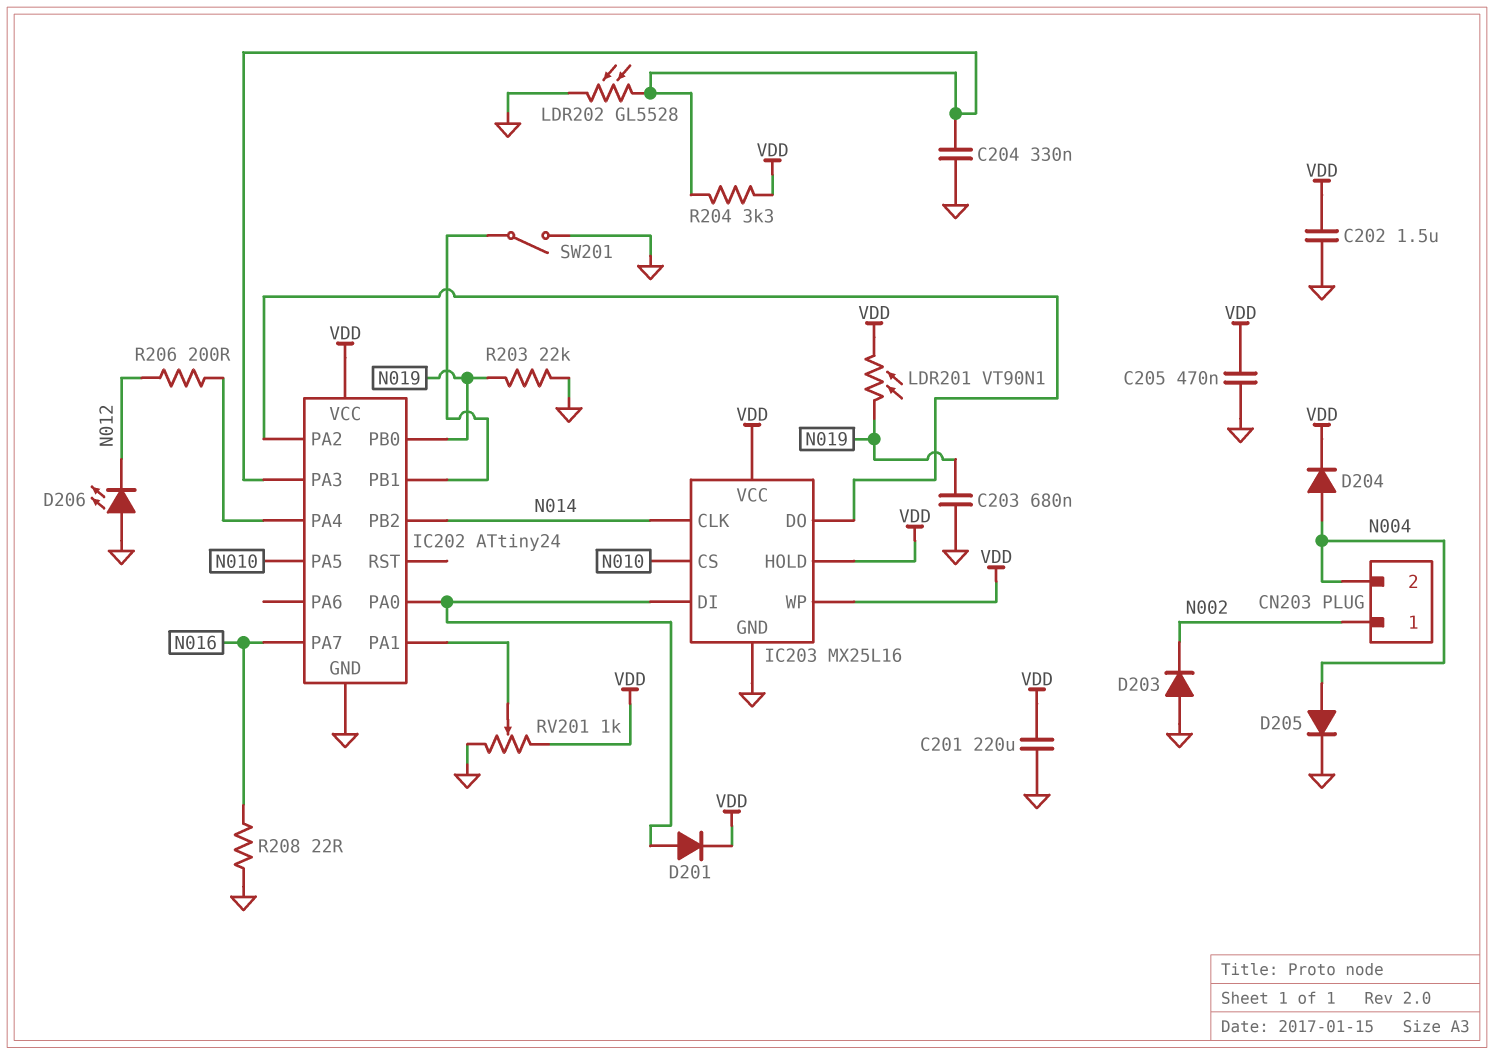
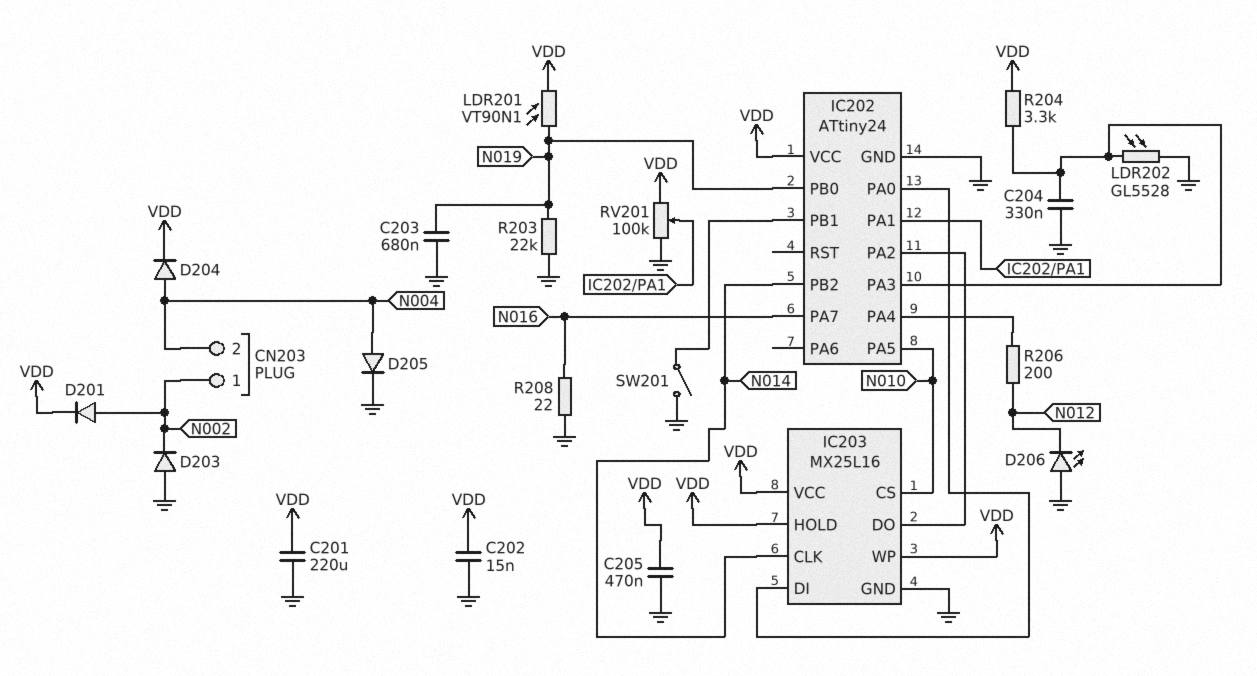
C202: 1.5uF (GND, VDD) -> 15nF (GND, VDD)
D201: diode (A IC202/PA0, K VDD) -> diode (A N002, K VDD)
RV201: 1k (GND, VDD, wiper IC202/PA1) -> 100k (GND, VDD, wiper IC202/PA1)

